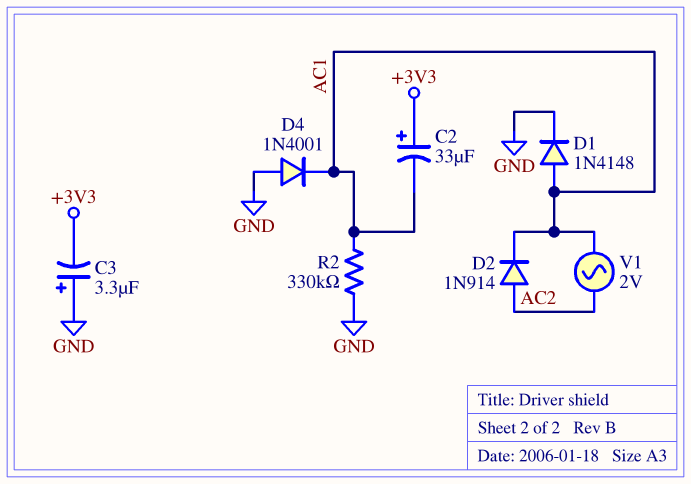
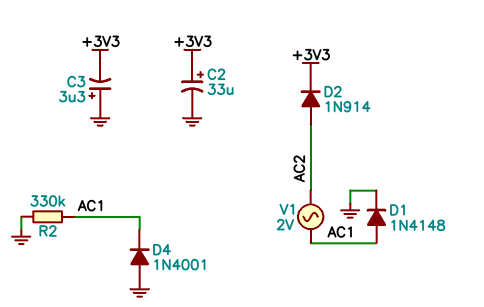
C2: 33uF (plus +3V3, minus AC1) -> 33uF (plus +3V3, minus GND)
D2: diode 1N914 (A AC2, K AC1) -> diode 1N914 (A AC2, K +3V3)

